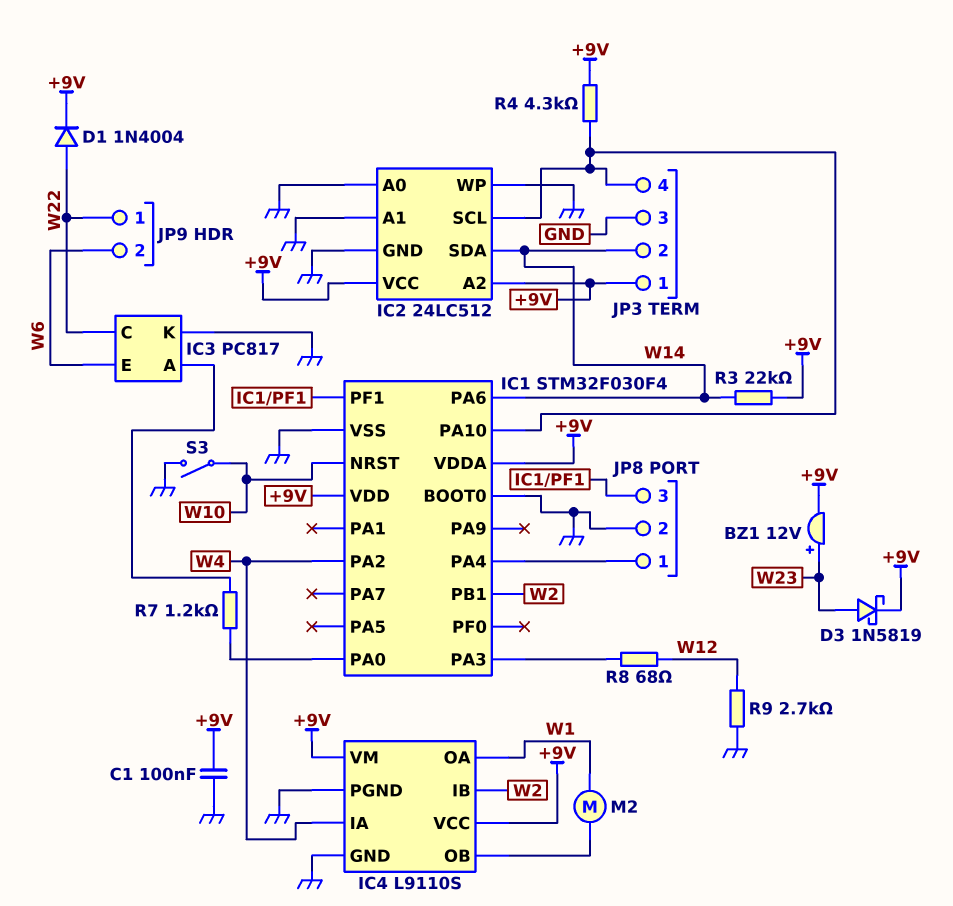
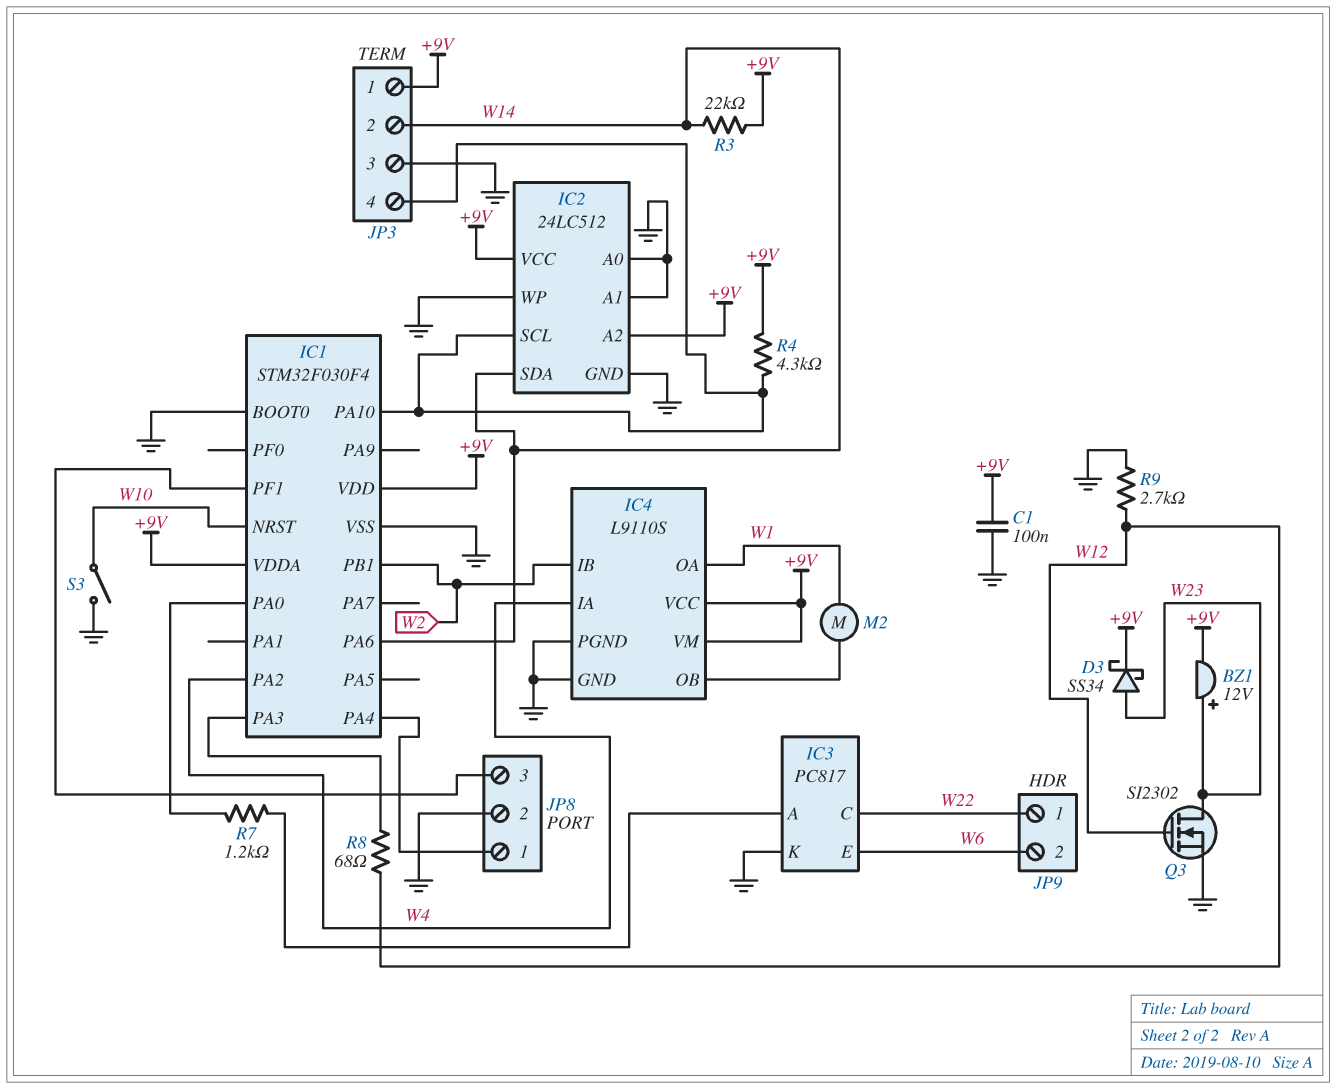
D1: diode 1N4004 (A W22, K +9V) -> none
D3: schottky 1N5819 (A W23, K +9V) -> schottky SS34 (A W23, K +9V)
Q3: none -> NMOS SI2302 (G W12, D W23, S GND)

